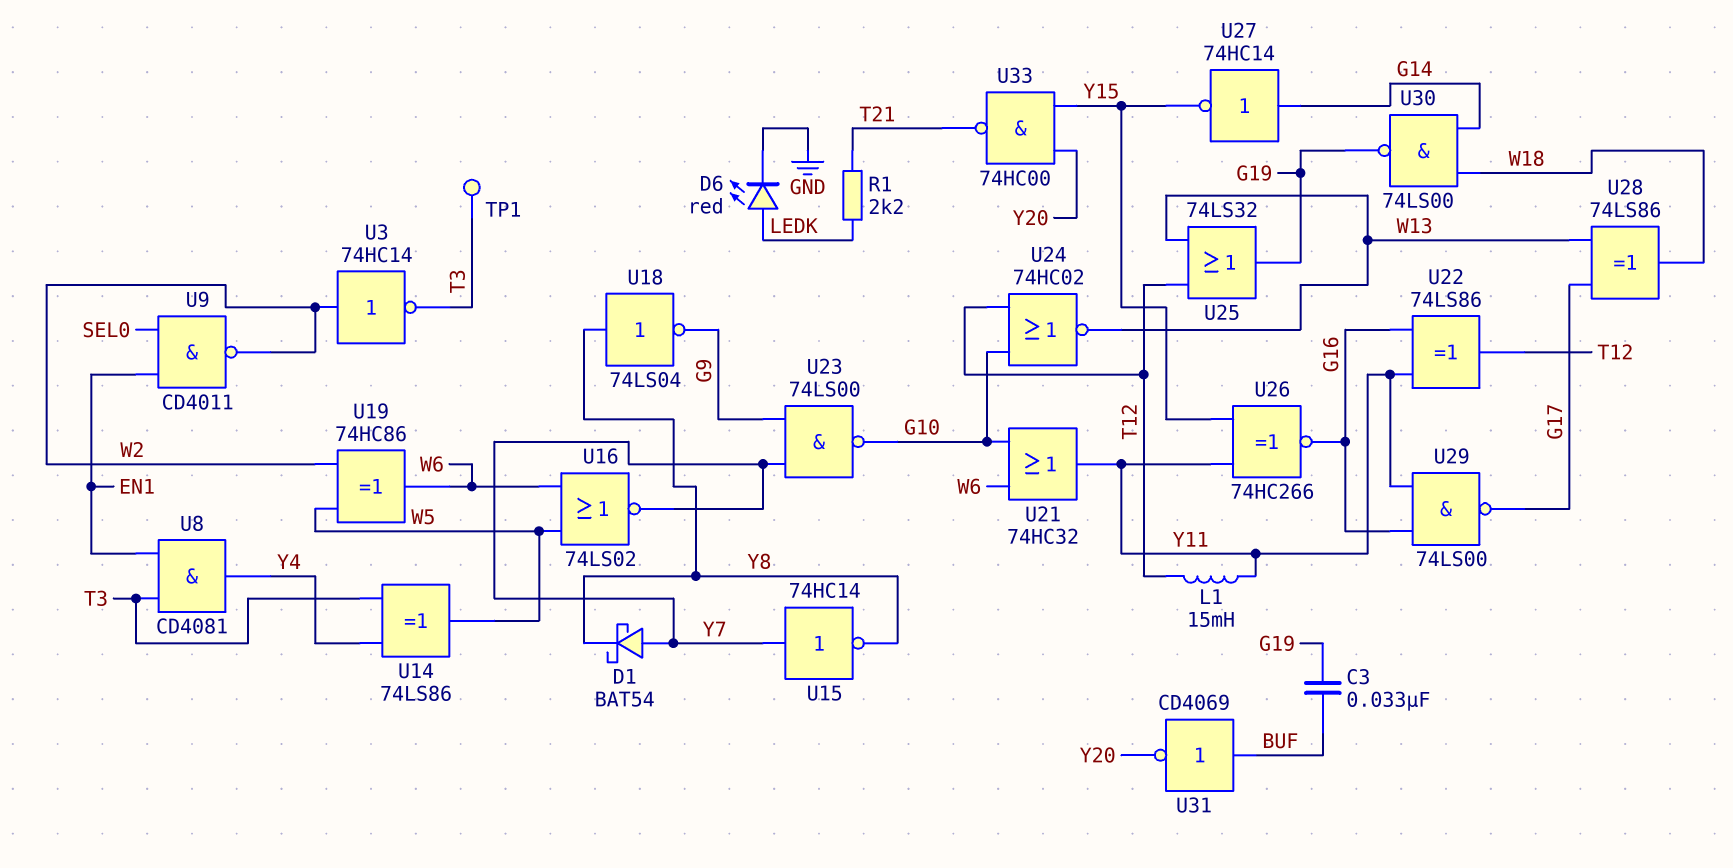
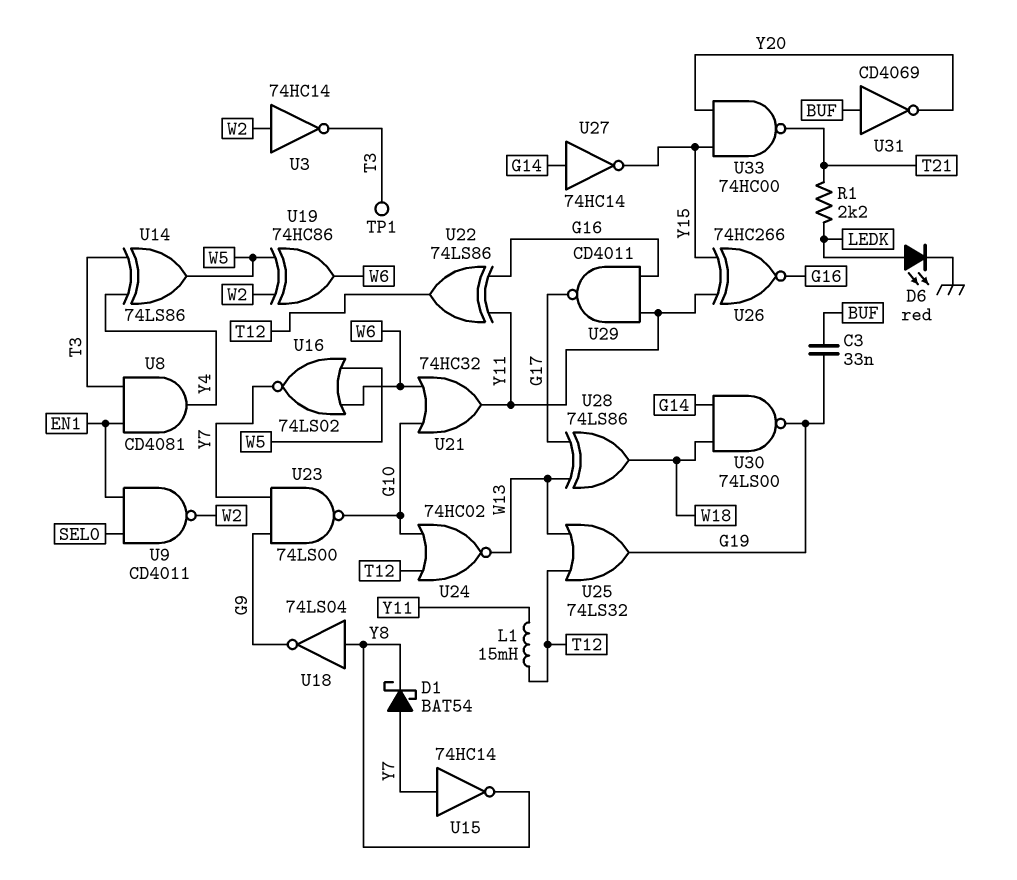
U29: NAND 74LS00 (in G16, in Y11, out G17) -> NAND CD4011 (in G16, in Y11, out G17)

